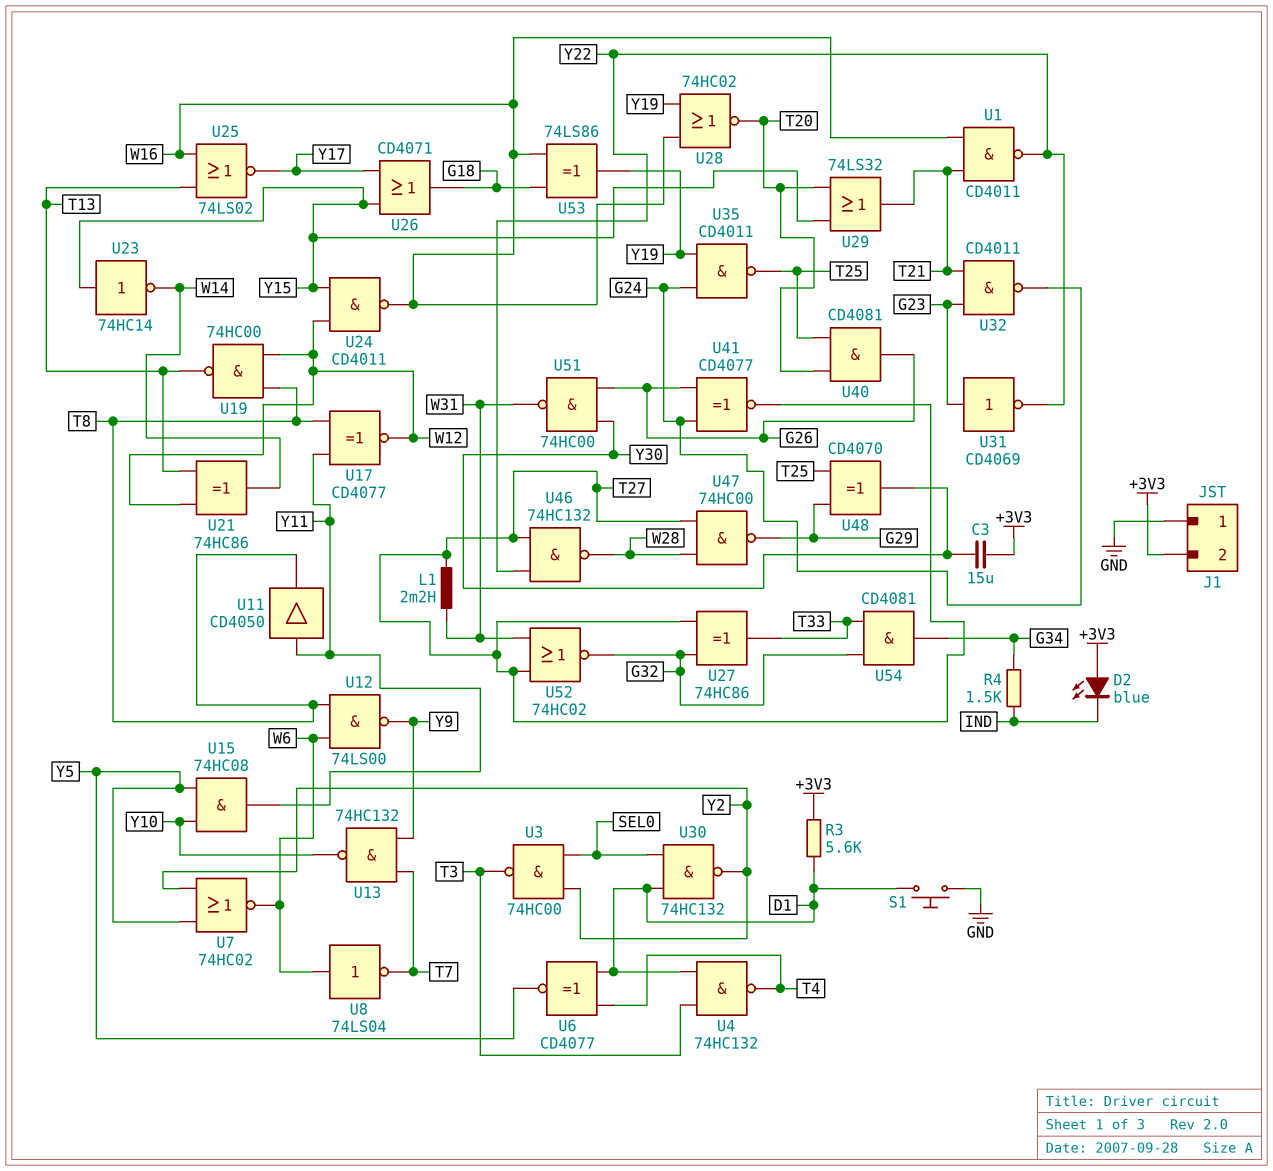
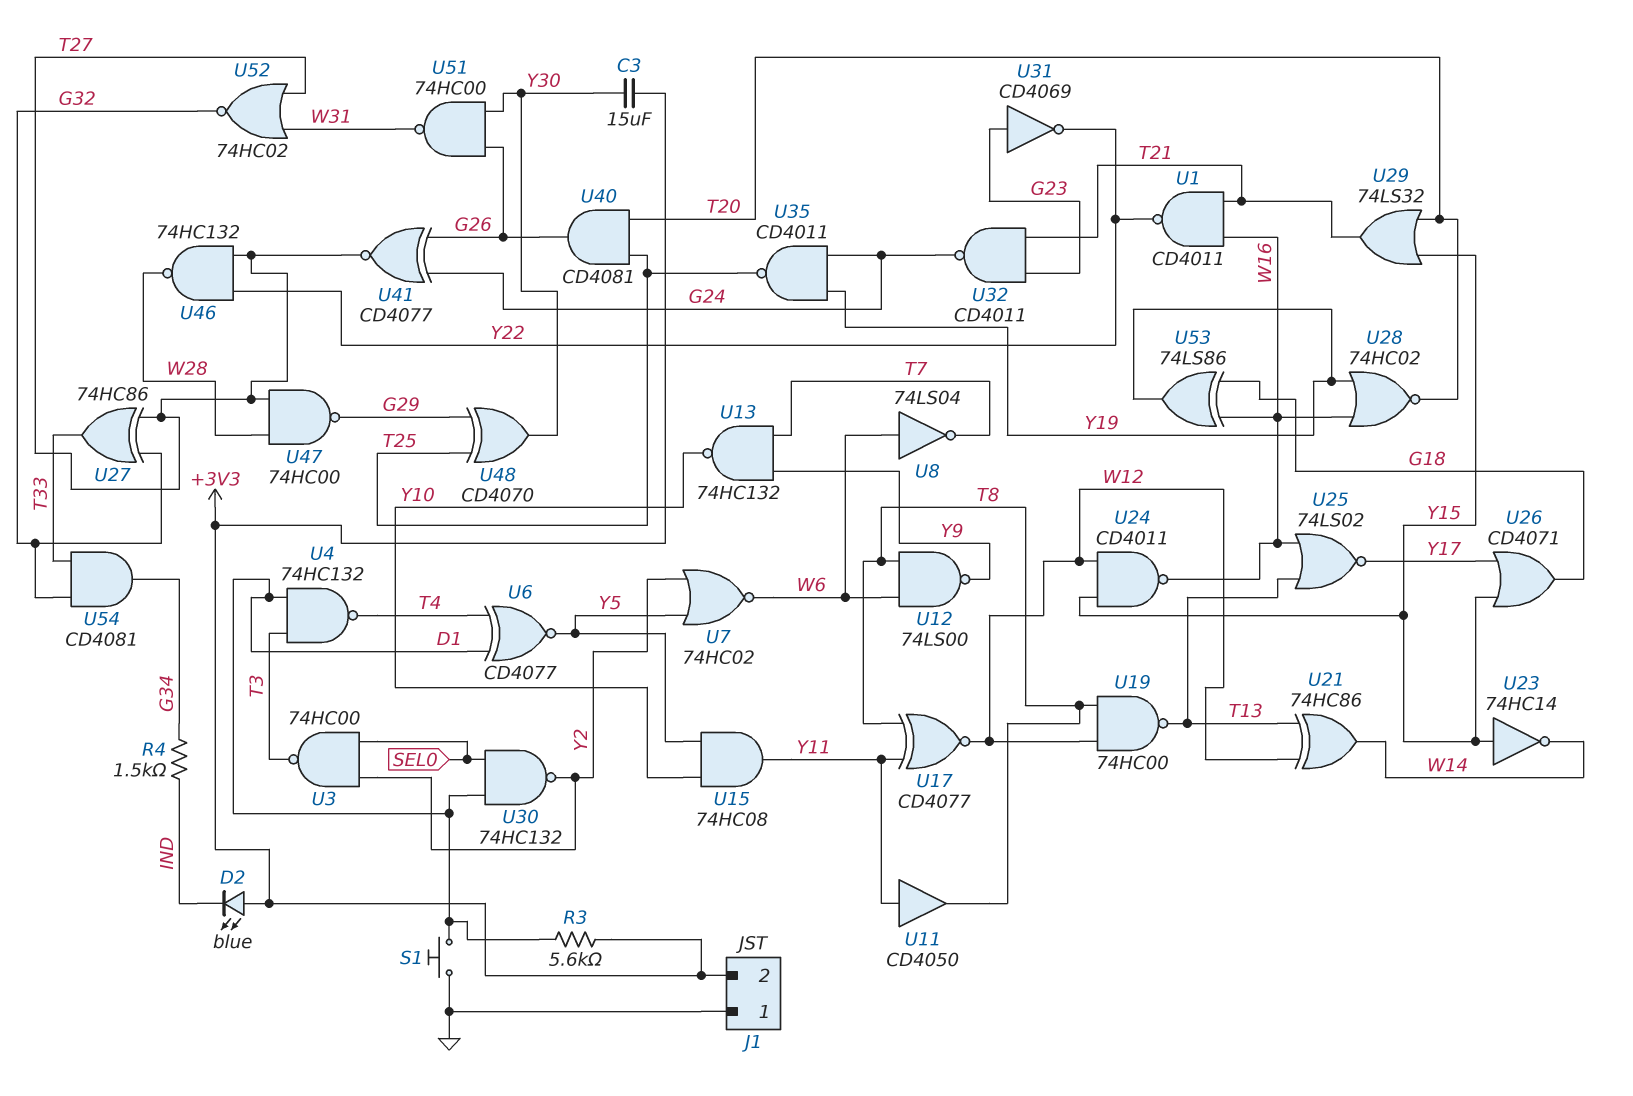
L1: 2.2mH (T27, W31) -> none

